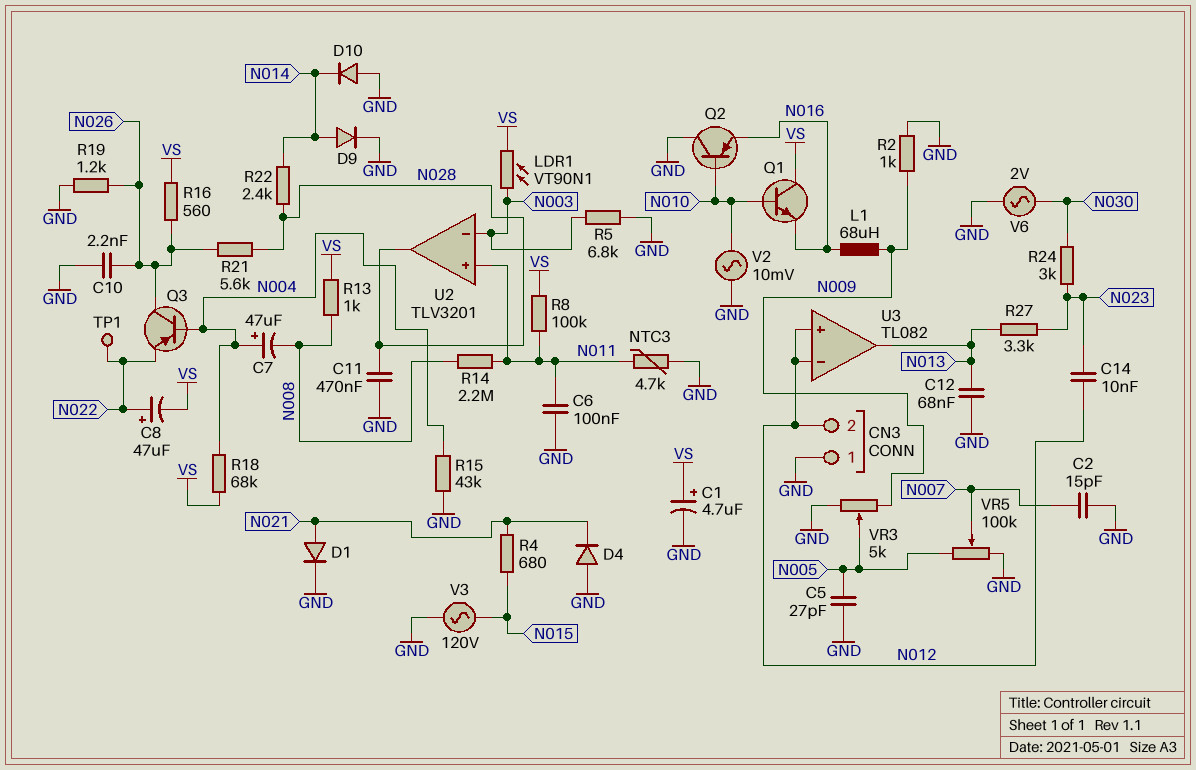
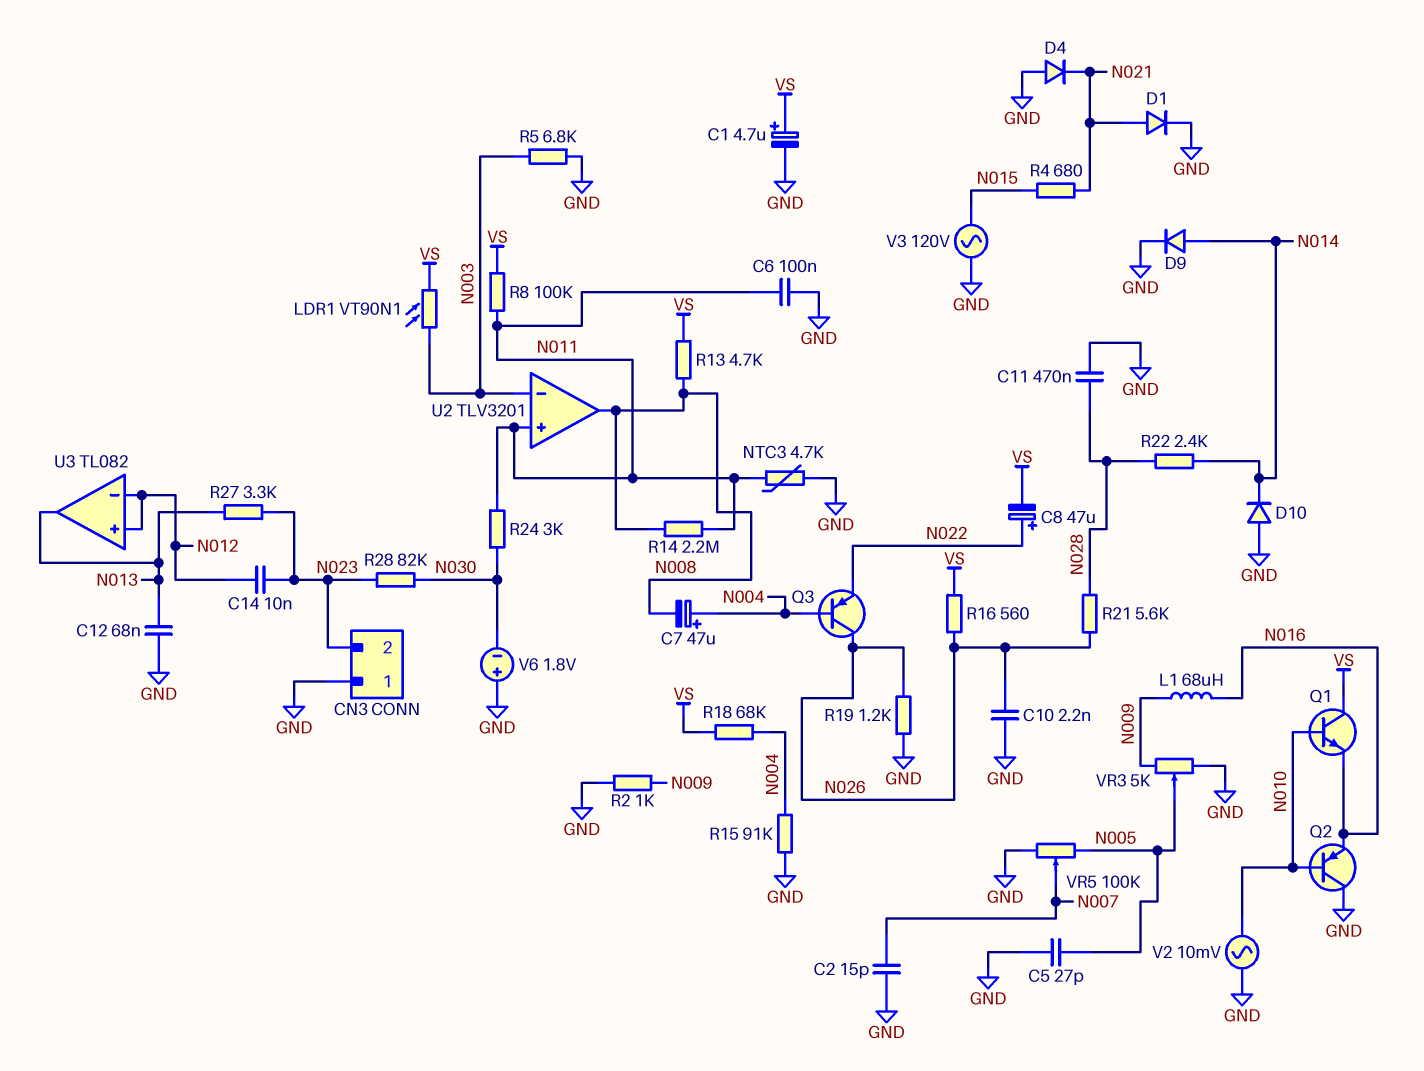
CN3 pin 2: N012 -> N023
R13: 1k (N008, VS) -> 4.7k (N008, VS)
R15: 43k (GND, N004) -> 91k (GND, N004)
R24: 3k (N023, N030) -> 3k (N011, N030)
R28: none -> 82k (N023, N030)
TP1: test point (N022) -> none
U2 pin out: N028 -> N008
V6: AC 2V (GND, N030) -> 1.8V (plus GND, minus N030)

